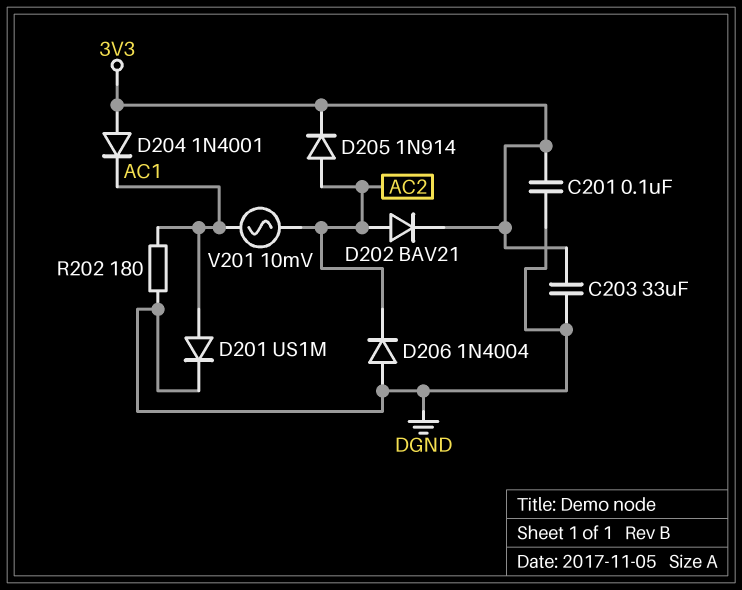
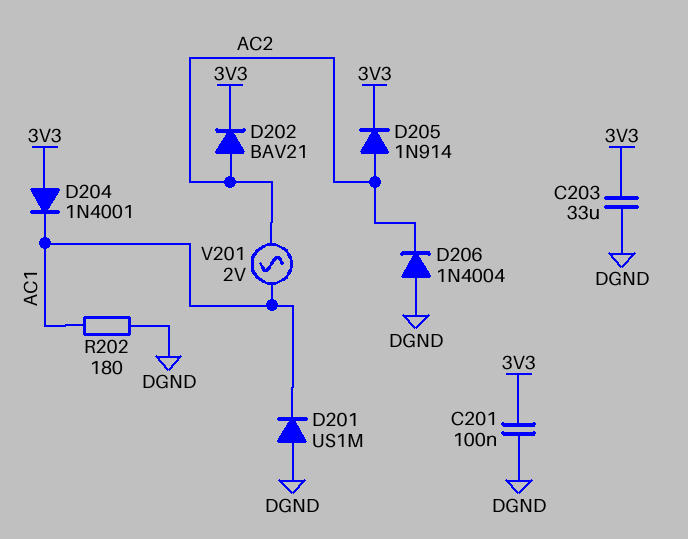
D201: diode US1M (A AC1, K DGND) -> diode US1M (A DGND, K AC1)
V201: AC 10mV (AC1, AC2) -> AC 2V (AC1, AC2)

